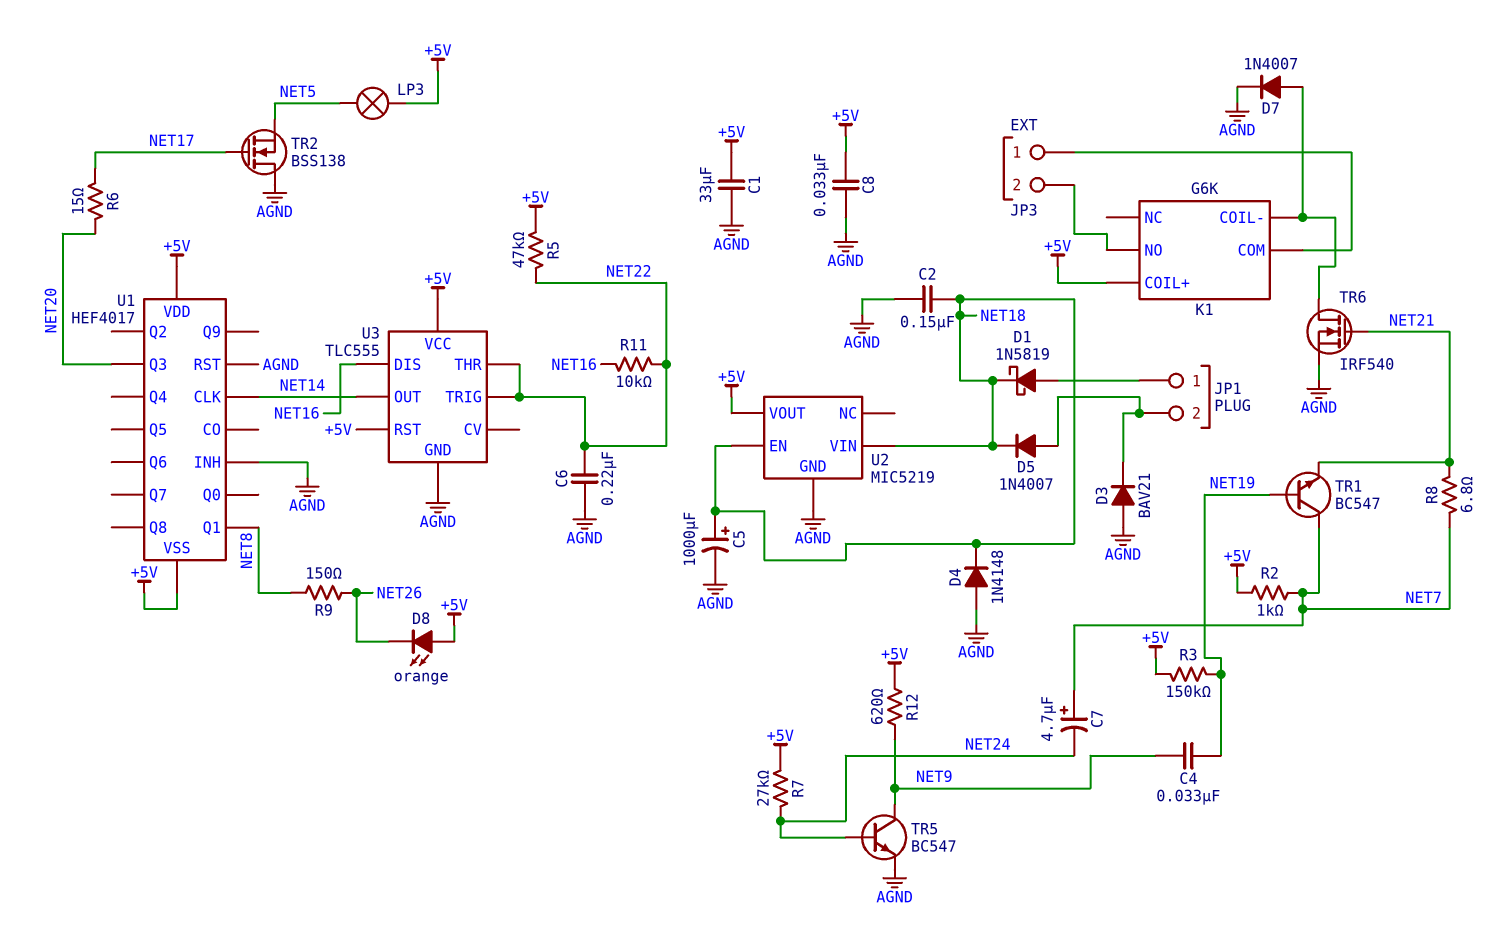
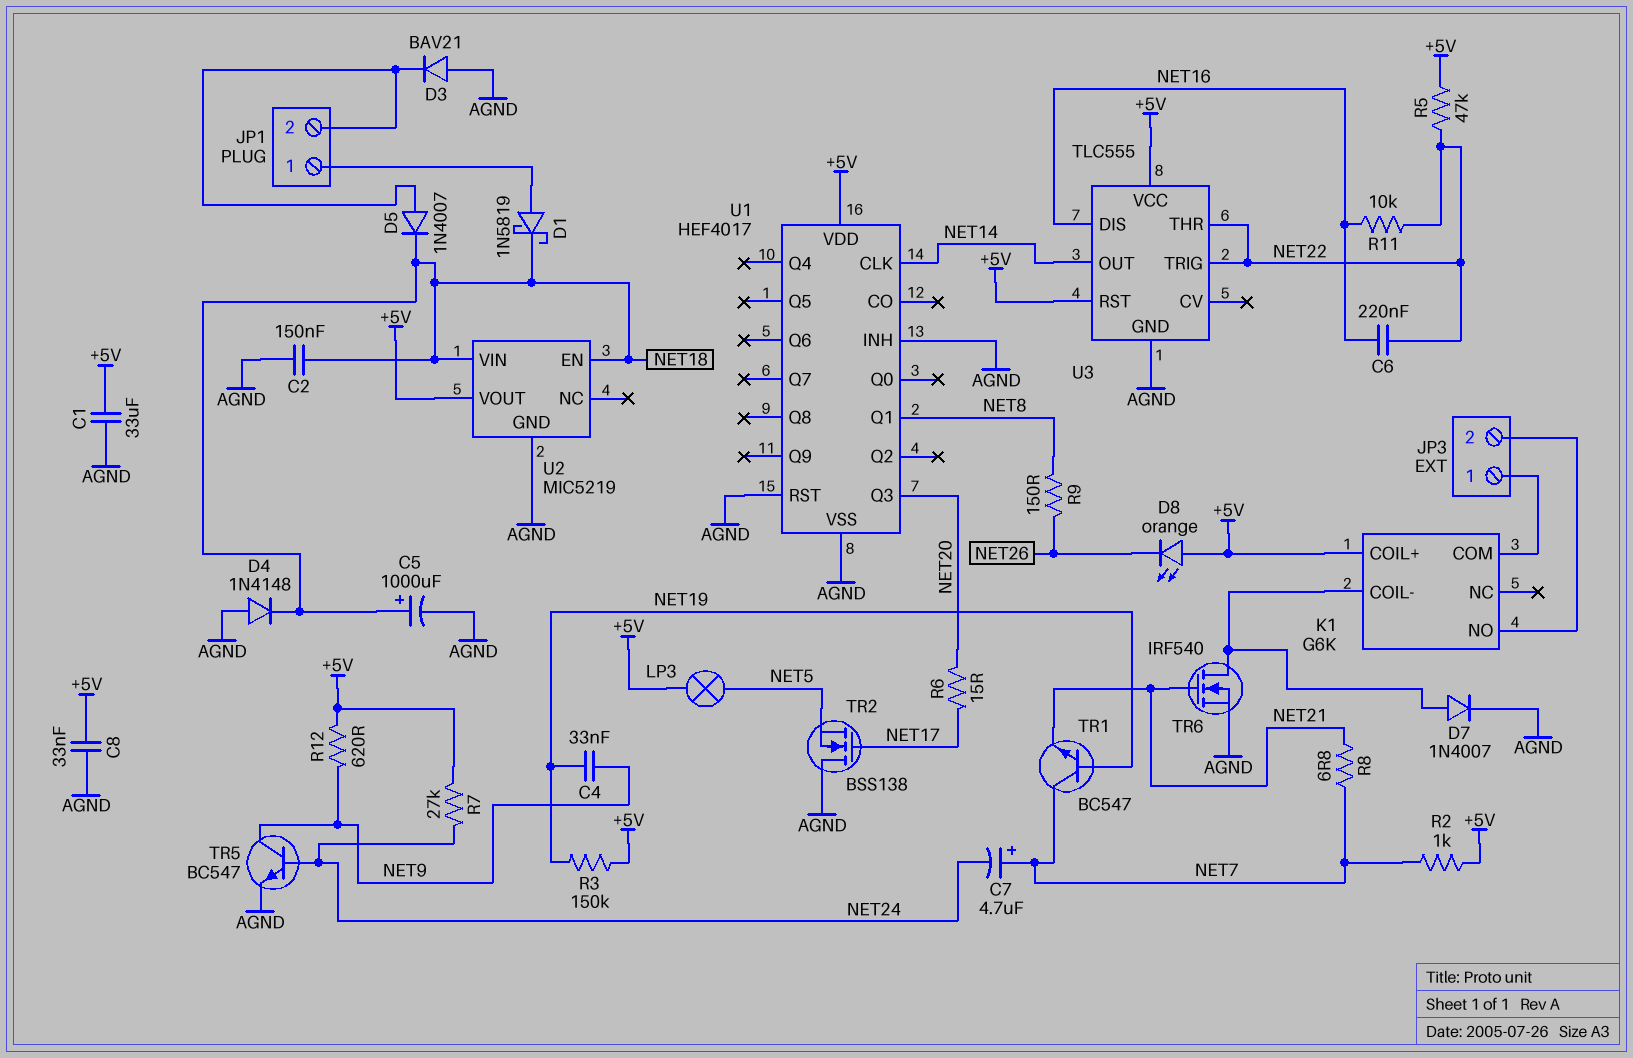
C6: 220nF (AGND, NET22) -> 220nF (NET16, NET22)
U1 pin VSS: +5V -> AGND

